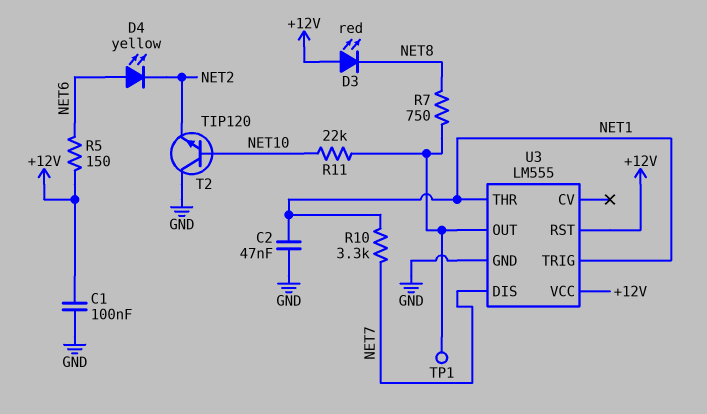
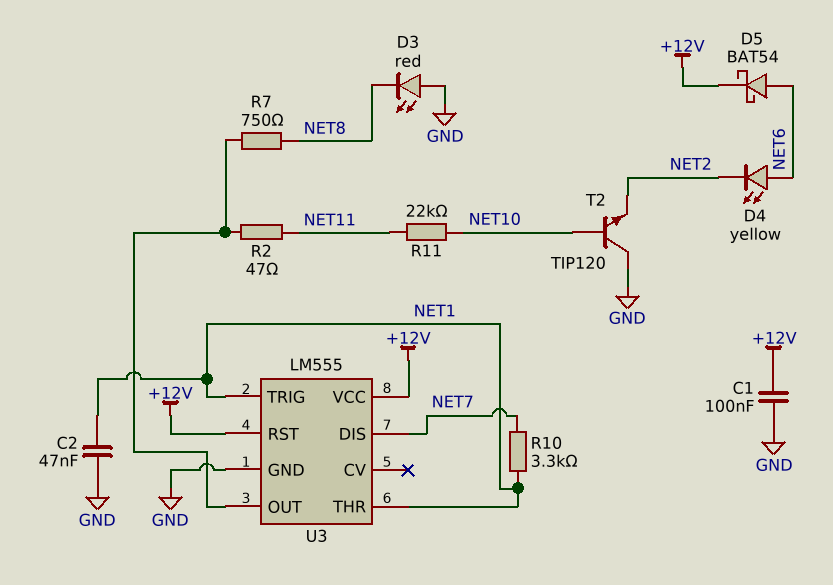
D3: LED red (A +12V, K NET8) -> LED red (A GND, K NET8)
D5: none -> schottky BAT54 (A NET6, K +12V)
R2: none -> 47 (NET11, U3/OUT)
R5: 150 (+12V, NET6) -> none
R11: 22k (NET10, U3/OUT) -> 22k (NET10, NET11)
TP1: test point (U3/OUT) -> none

